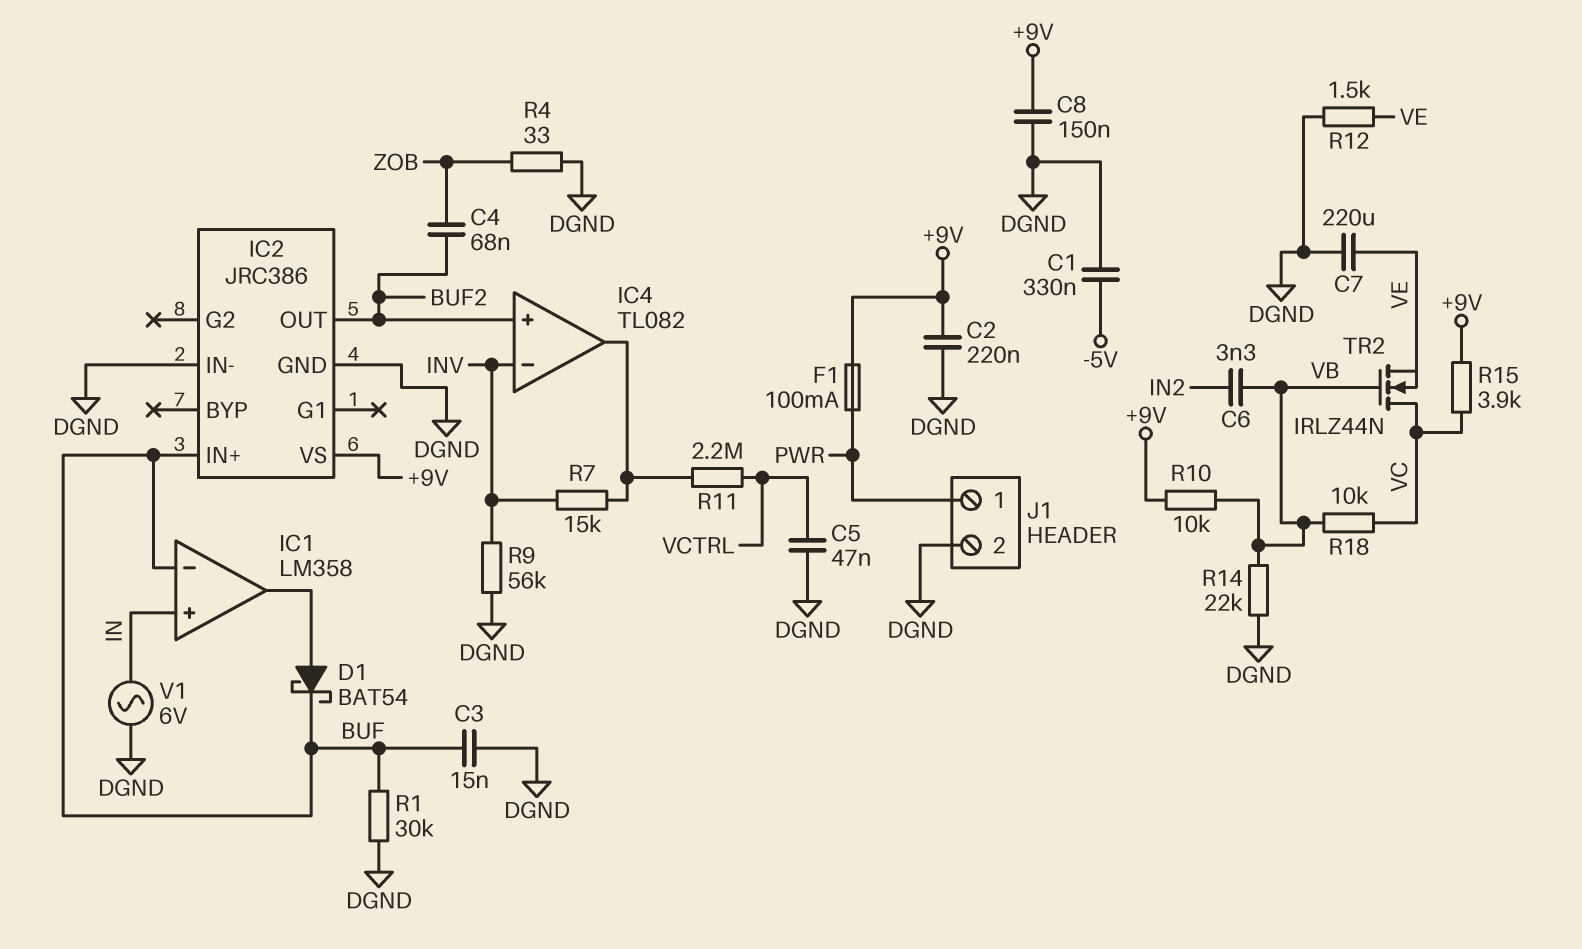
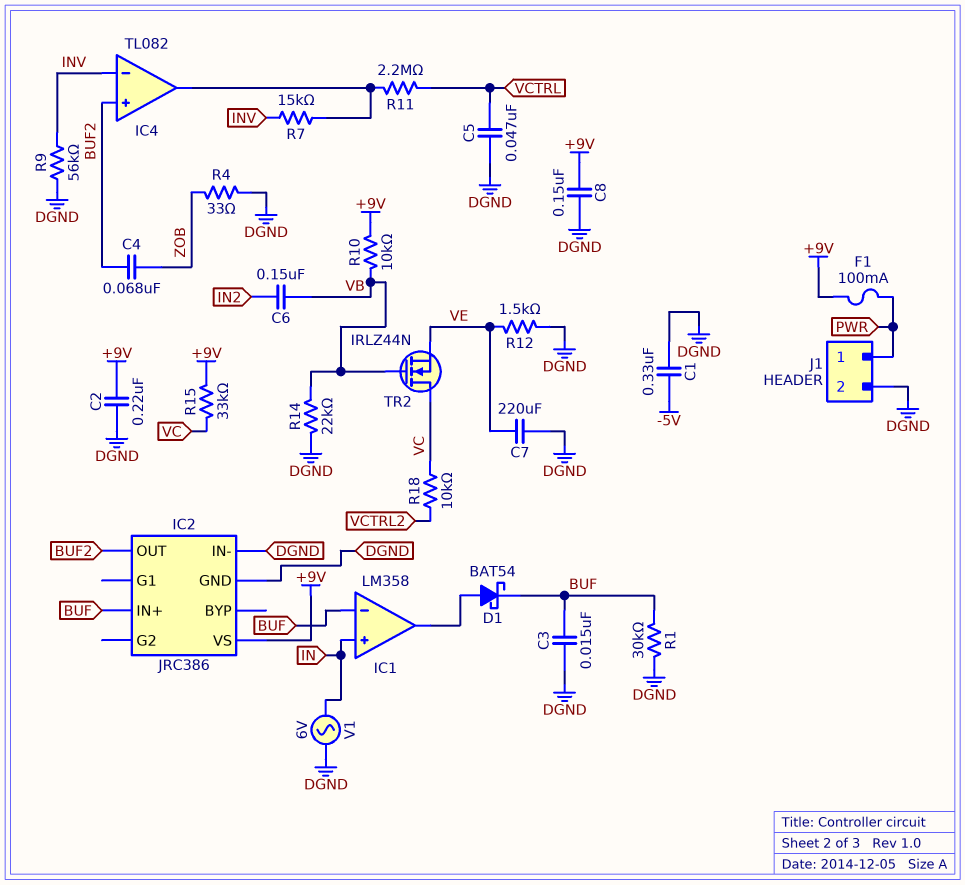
C6: 3.3nF (IN2, VB) -> 150nF (IN2, VB)
R15: 3.9k (+9V, VC) -> 33k (+9V, VC)
R18: 10k (VB, VC) -> 10k (VC, VCTRL2)

